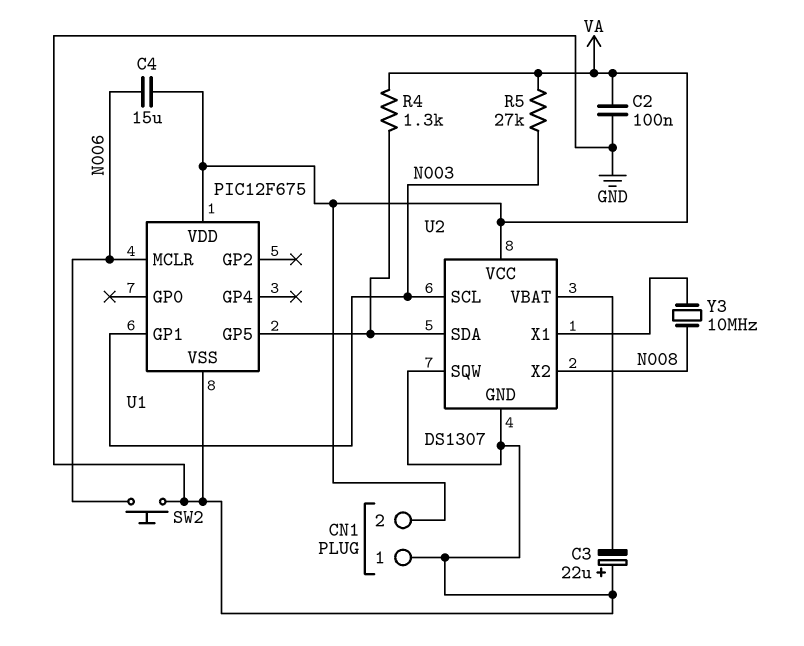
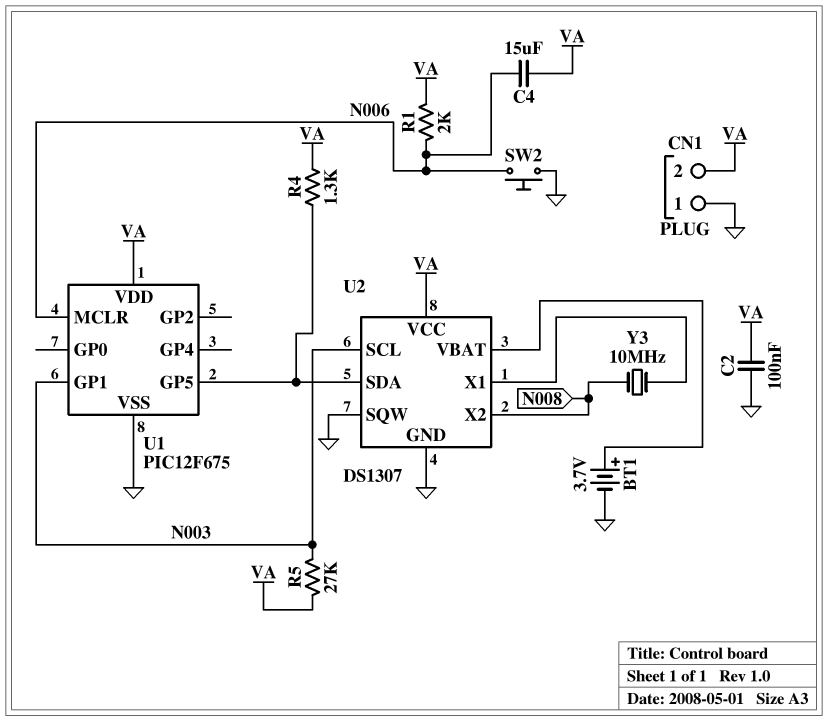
BT1: none -> 3.7V (plus U2/VBAT, minus GND)
C3: 22uF (plus GND, minus U2/VBAT) -> none
R1: none -> 2k (N006, VA)

